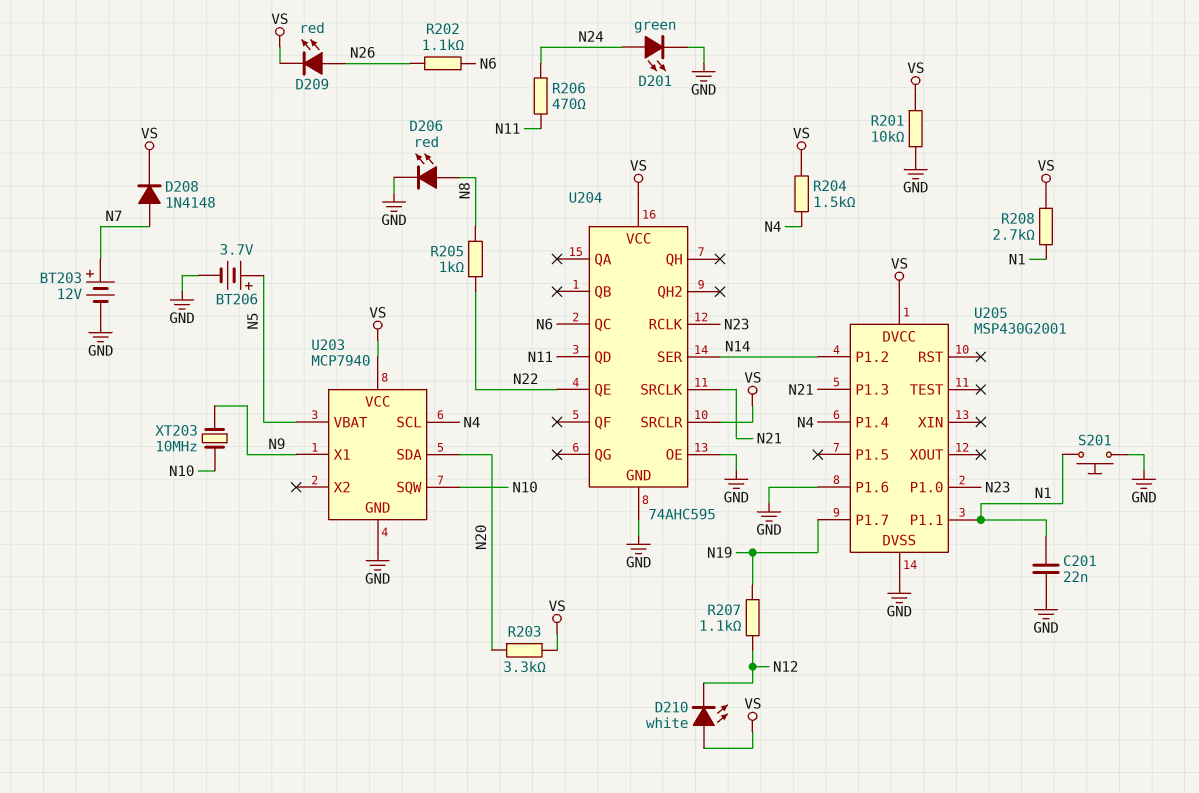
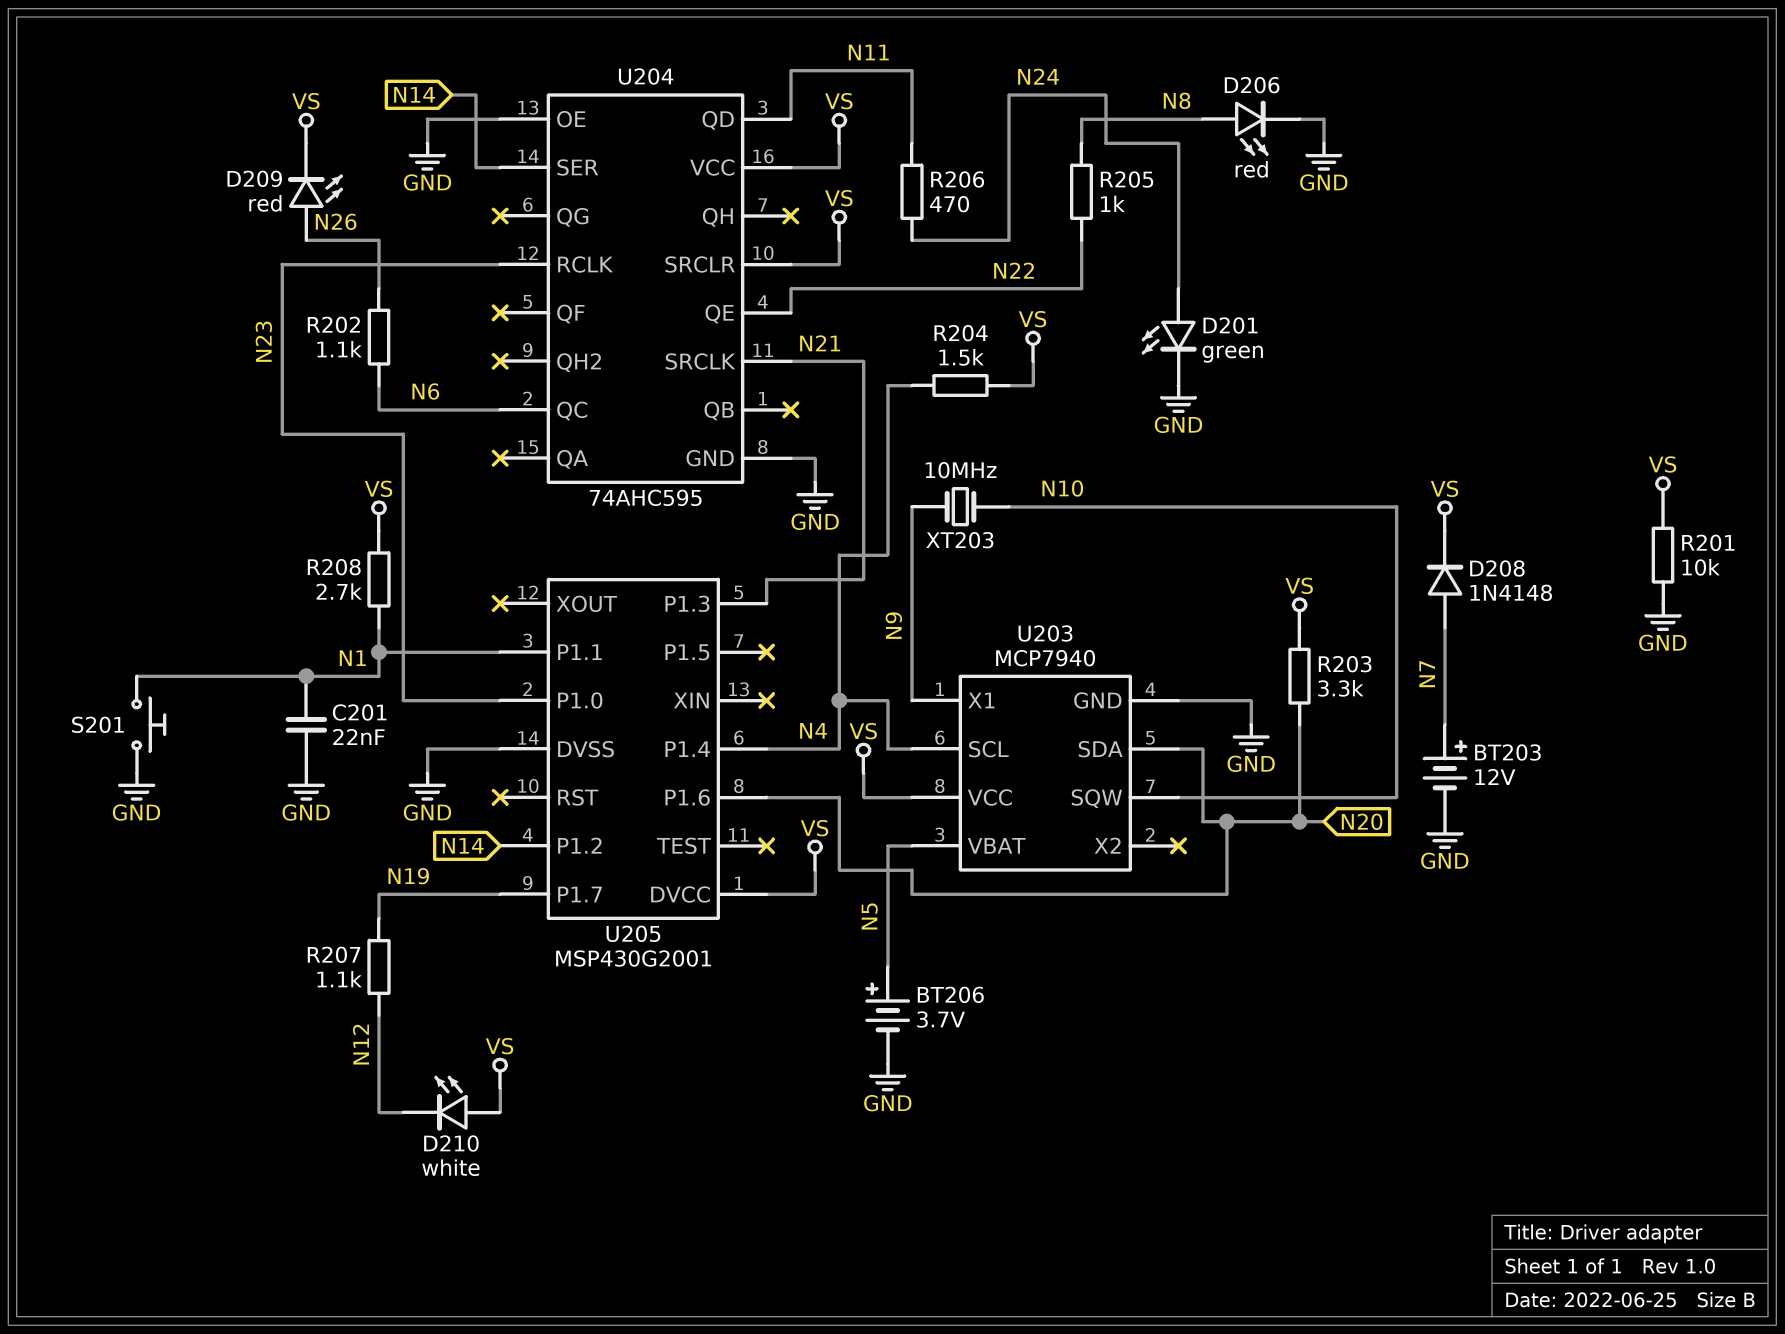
U205 pin P1.6: GND -> N20

